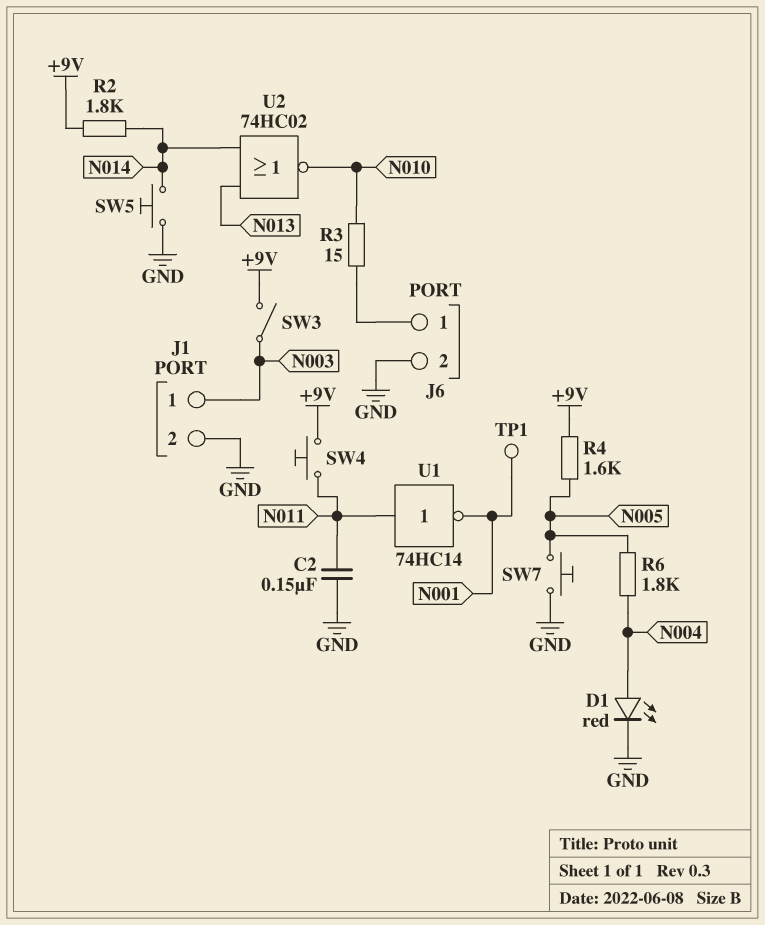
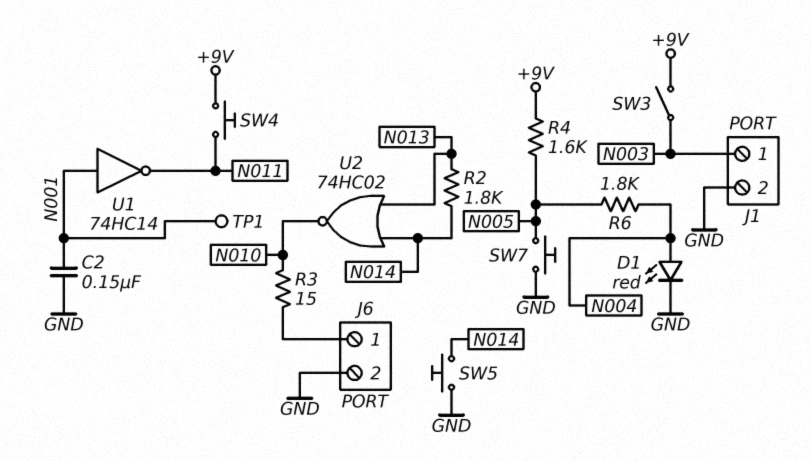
C2: 150nF (GND, N011) -> 150nF (GND, N001)
R2: 1.8k (+9V, N014) -> 1.8k (N013, N014)
U1: NOT 74HC14 (in N011, out N001) -> NOT 74HC14 (in N001, out N011)

